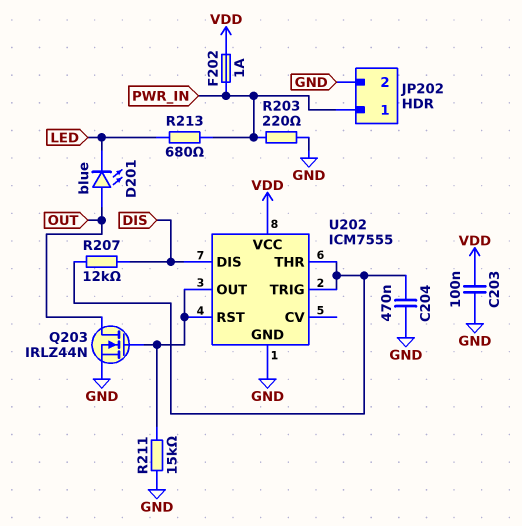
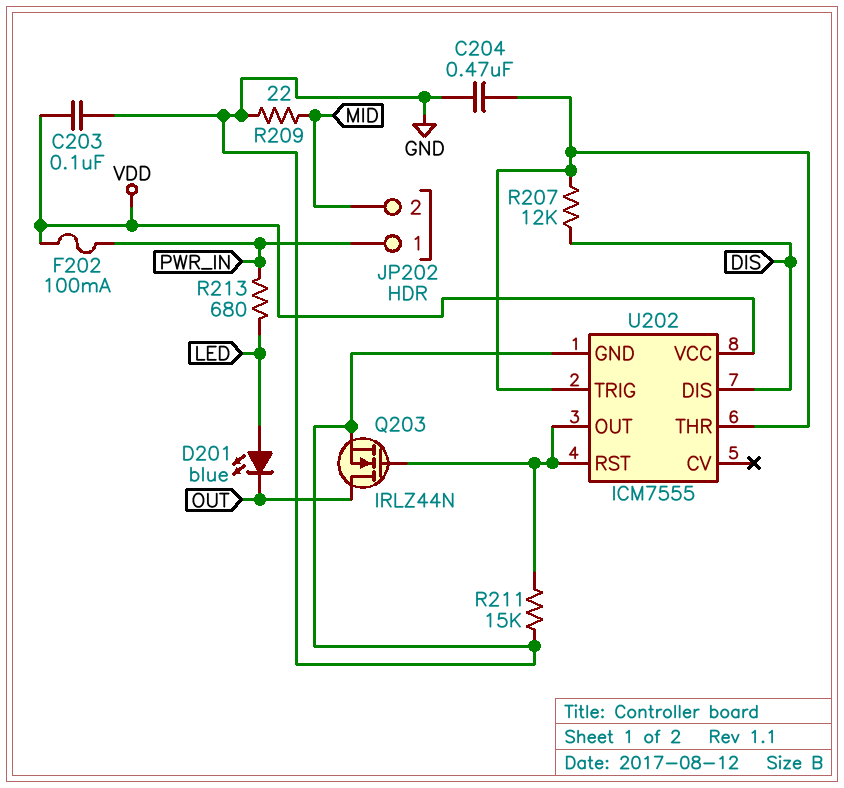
D201: LED blue (A OUT, K LED) -> LED blue (A LED, K OUT)
F202: 1A (PWR_IN, VDD) -> 100mA (PWR_IN, VDD)
JP202 pin 2: GND -> MID
R203: 220 (GND, PWR_IN) -> none
R209: none -> 22 (GND, MID)

